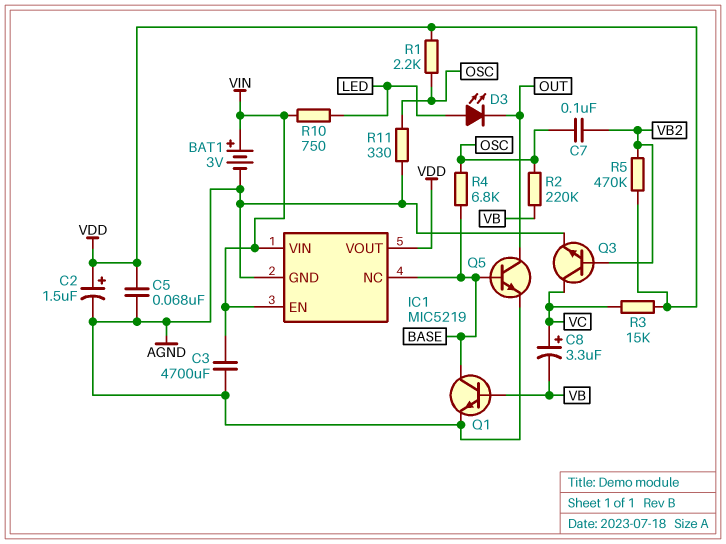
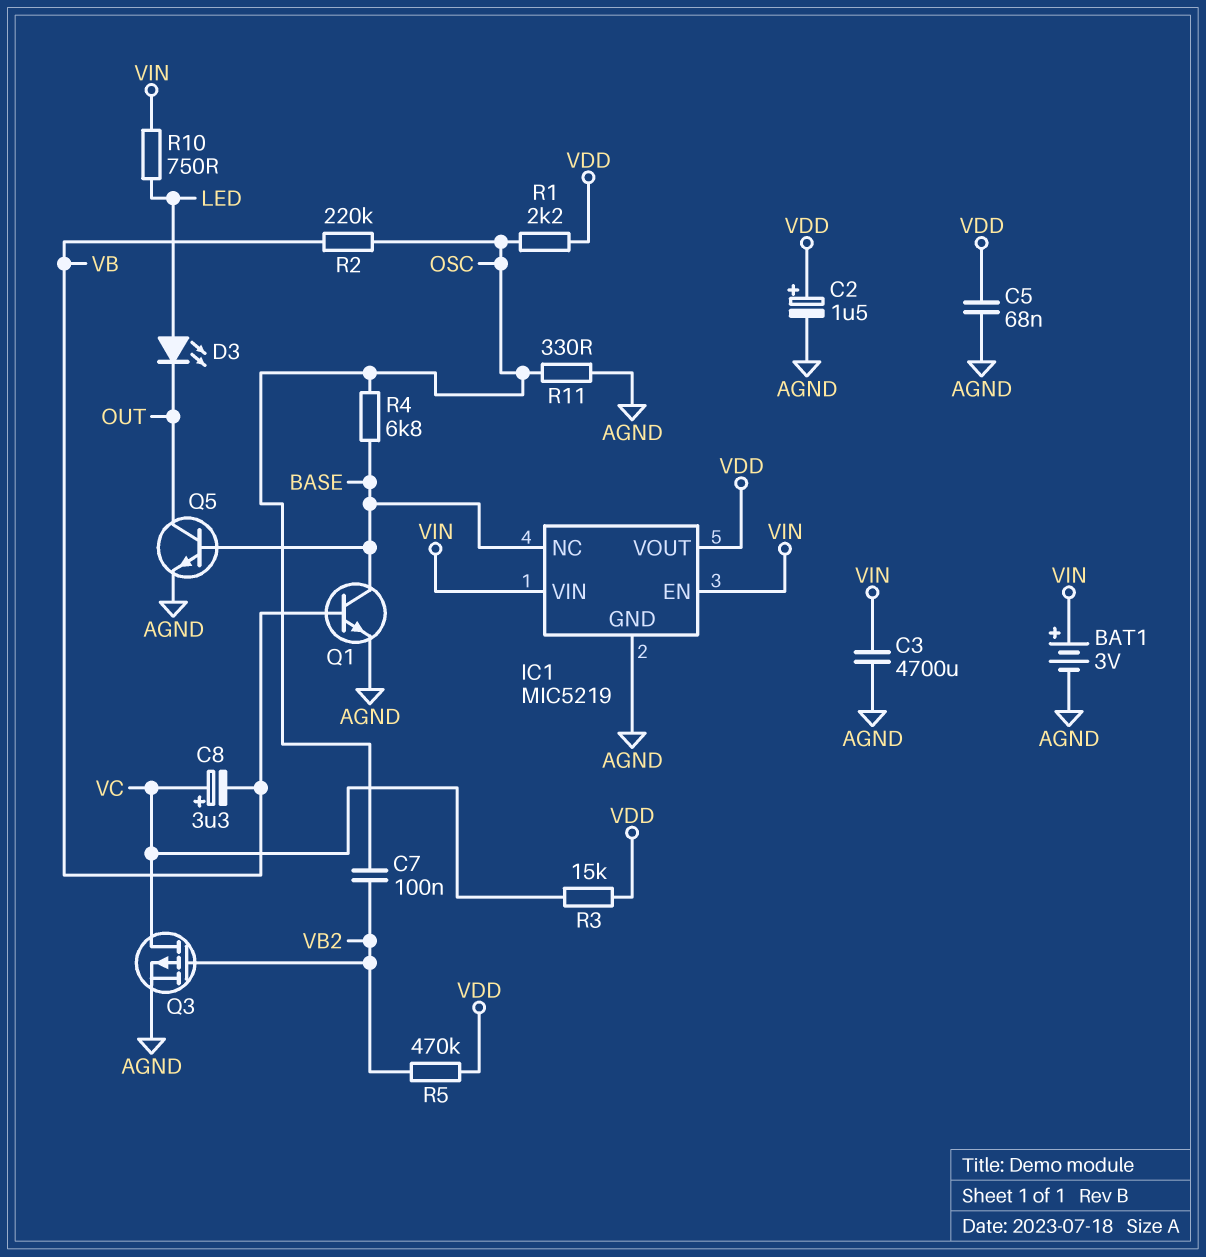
Q3: NPN (B VB2, C VC, E AGND) -> PMOS (G VB2, D VC, S AGND)

